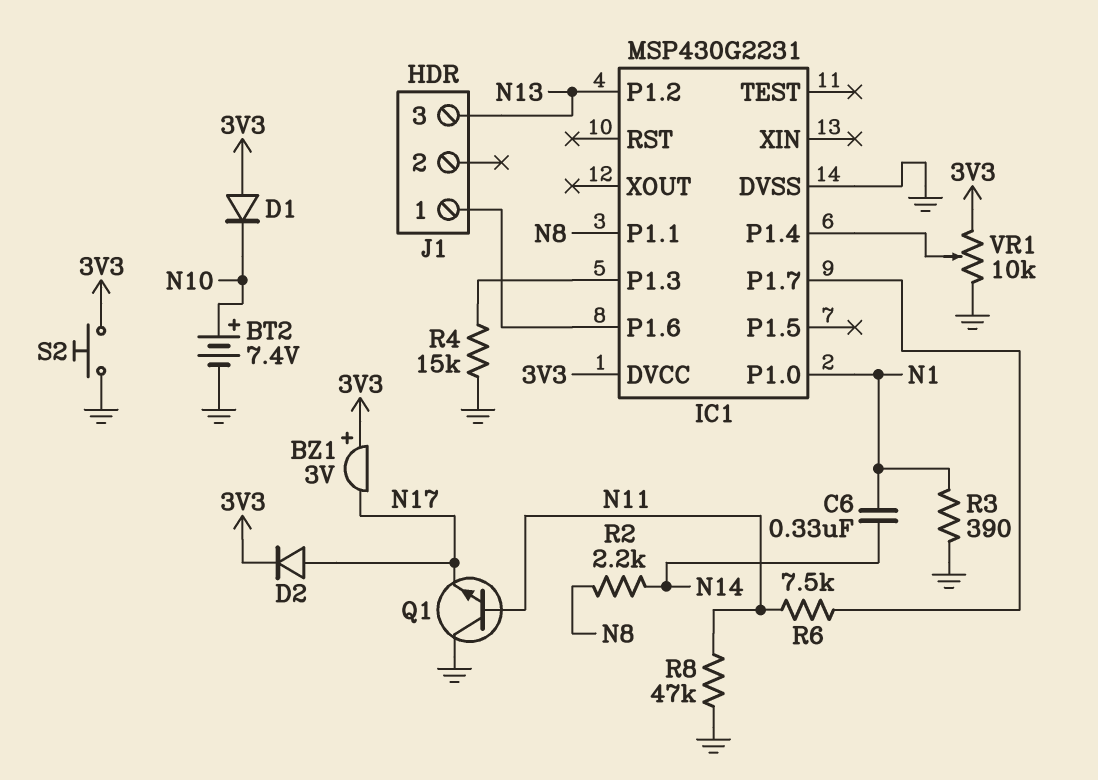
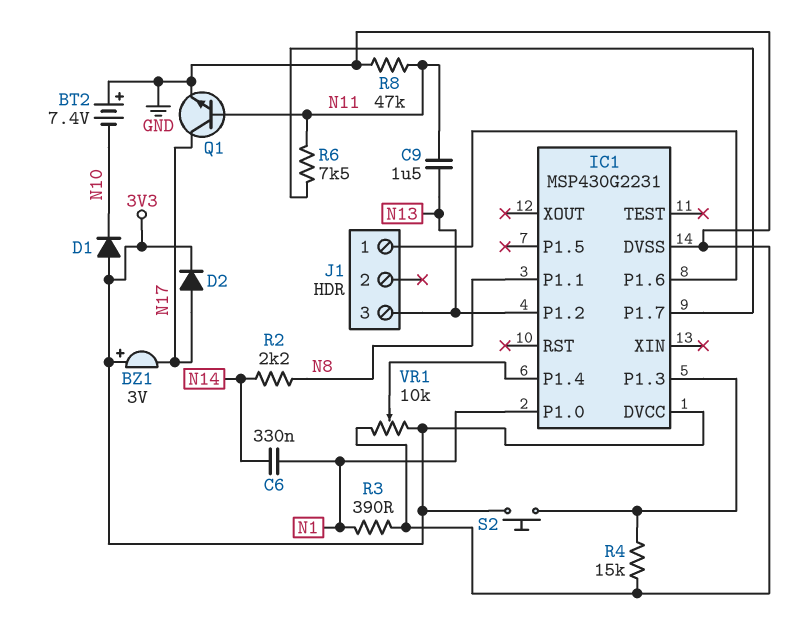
BT2: 7.4V (plus N10, minus GND) -> 7.4V (plus GND, minus N10)
C9: none -> 1.5uF (N11, N13)
Q1: NPN (B N11, C GND, E N17) -> NPN (B N11, C N17, E GND)
S2: button (3V3, GND) -> button (3V3, IC1/P1.3)

